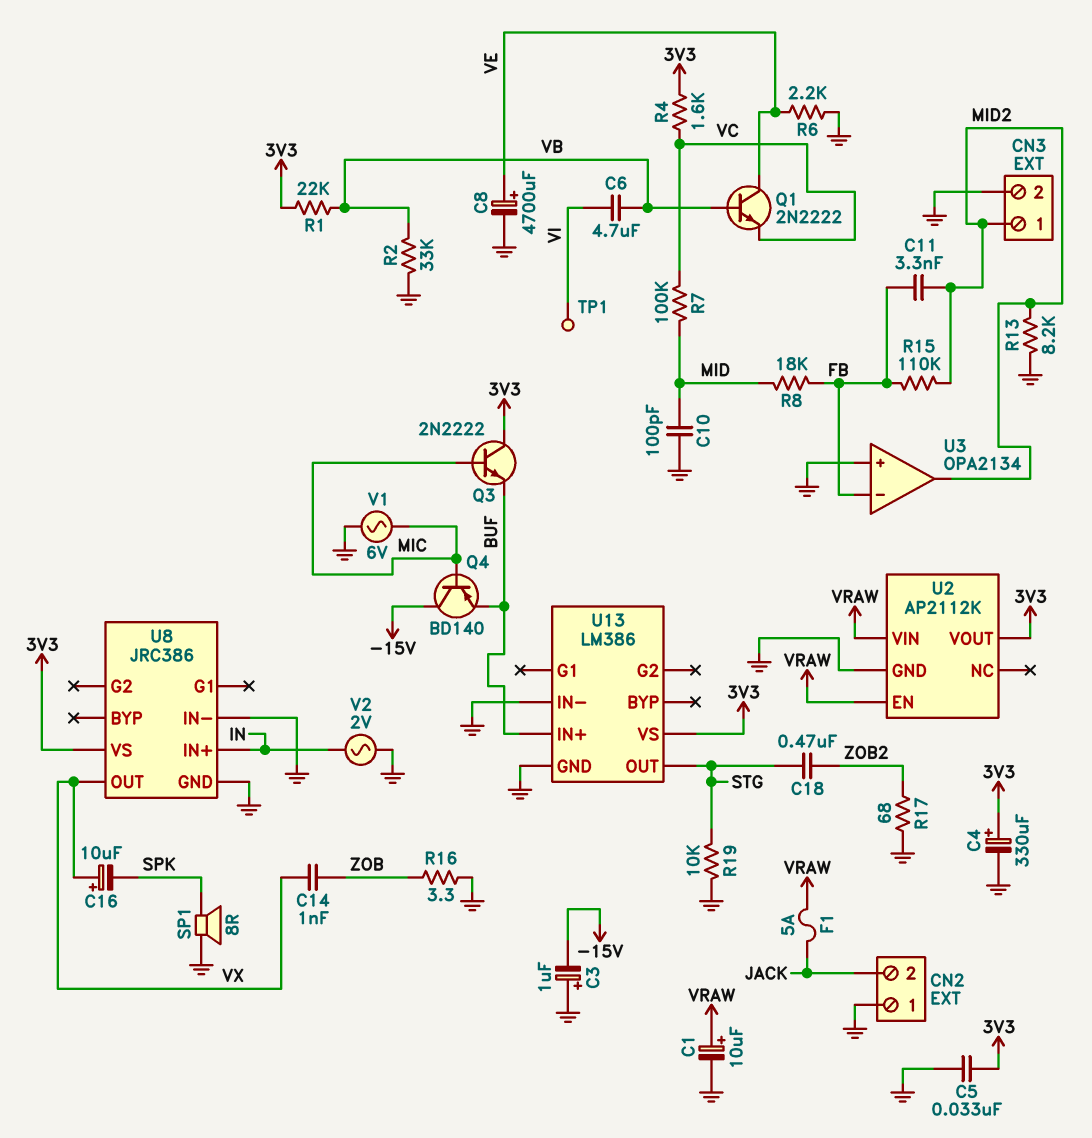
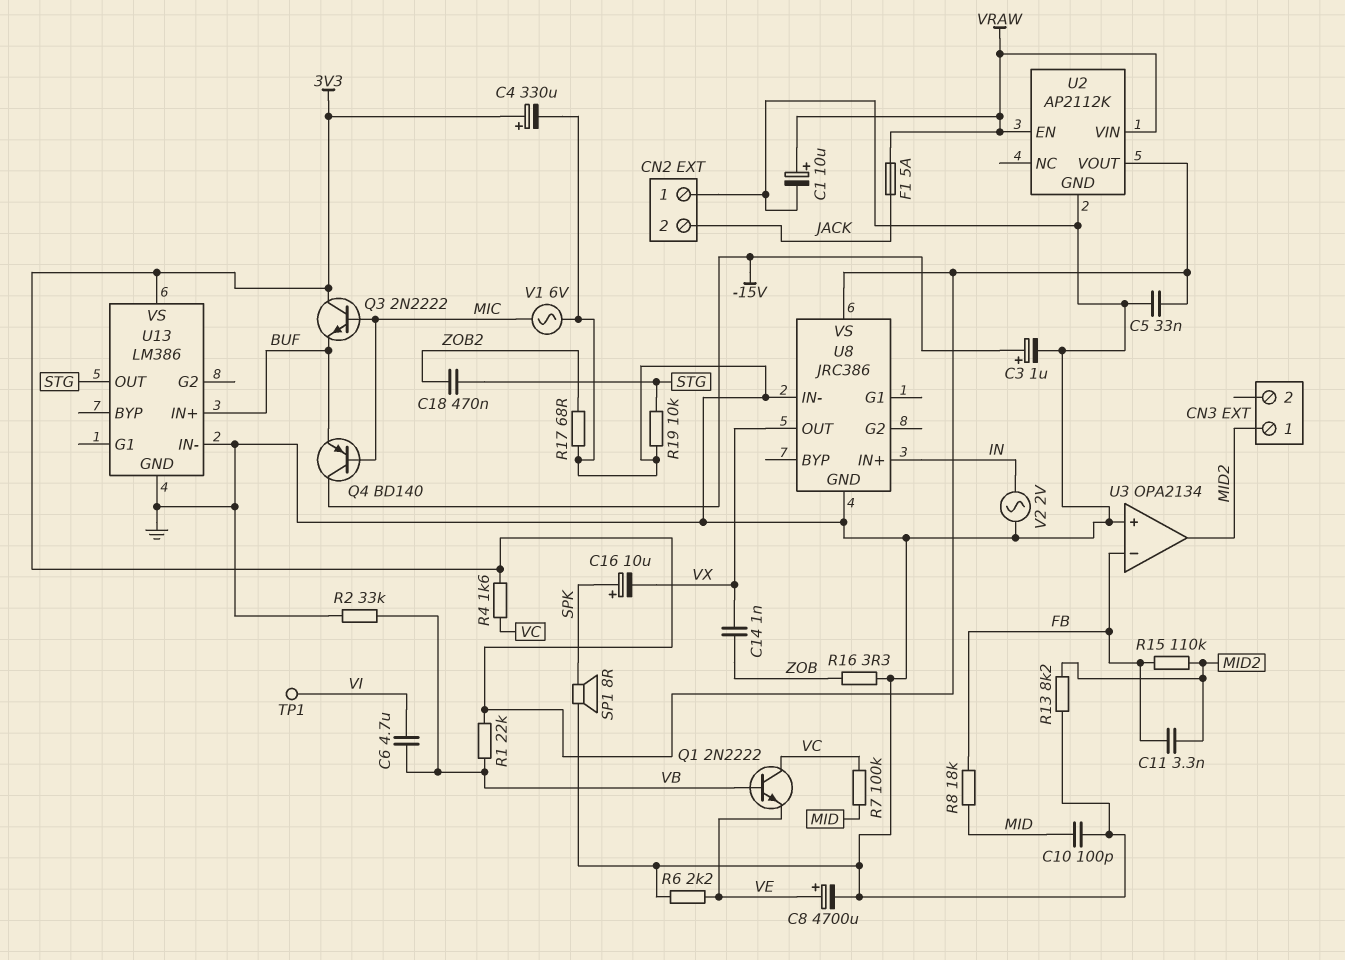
C3: 1uF (plus GND, minus -15V) -> 1uF (plus -15V, minus GND)
C16: 10uF (plus VX, minus SPK) -> 10uF (plus SPK, minus VX)
CN3 pin 2: GND -> none
Q1: NPN 2N2222 (B VB, C VE, E VC) -> NPN 2N2222 (B VB, C VC, E VE)

